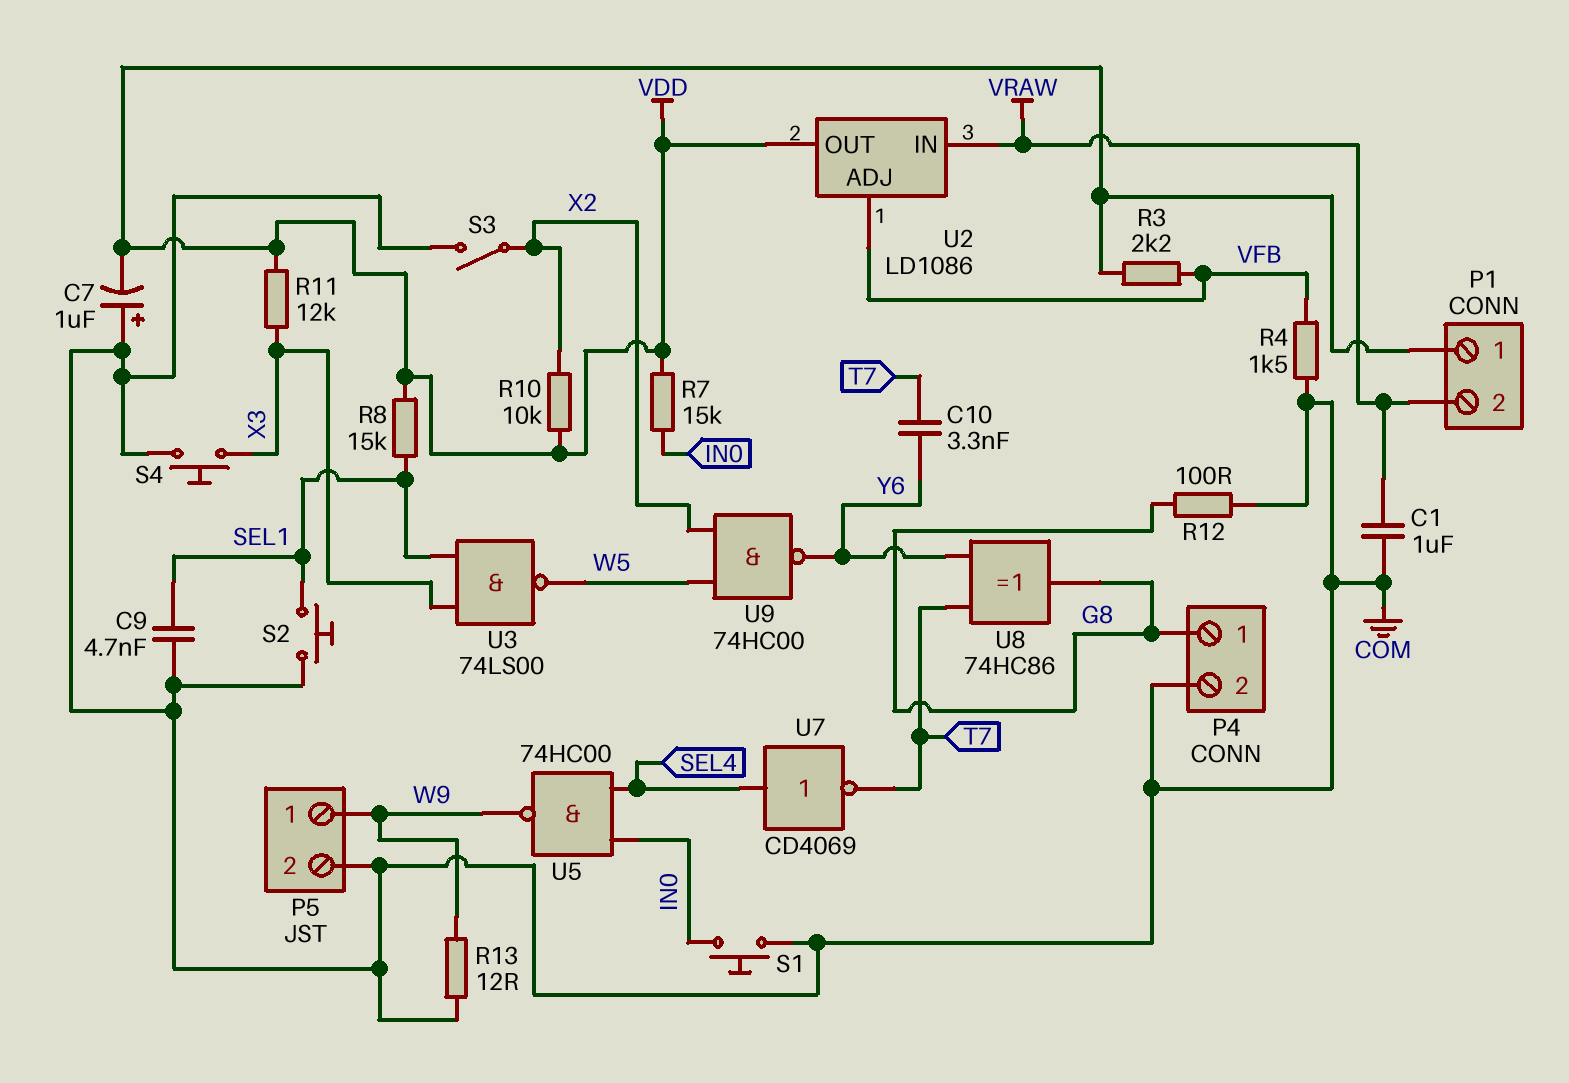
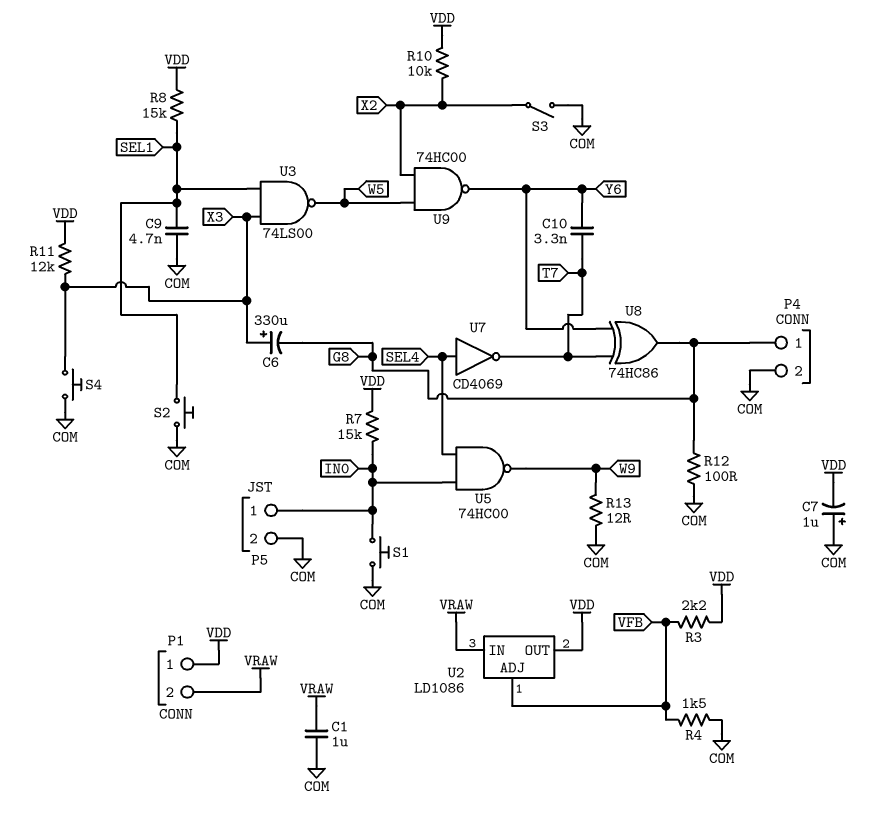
C6: none -> 330uF (plus X3, minus G8)
P5 pin 1: W9 -> IN0

